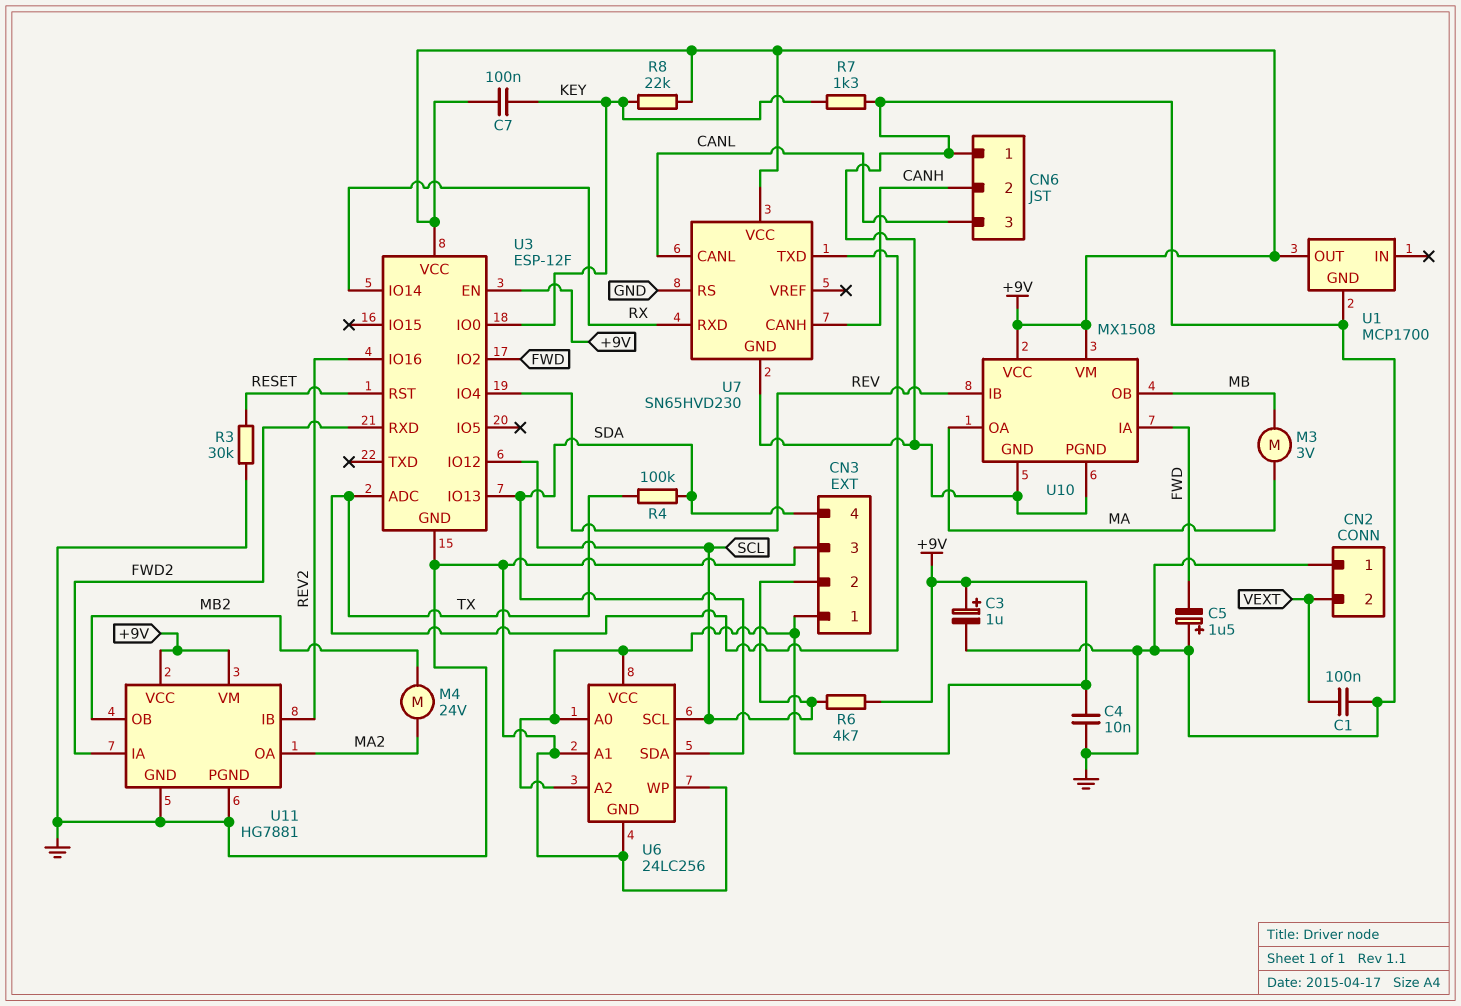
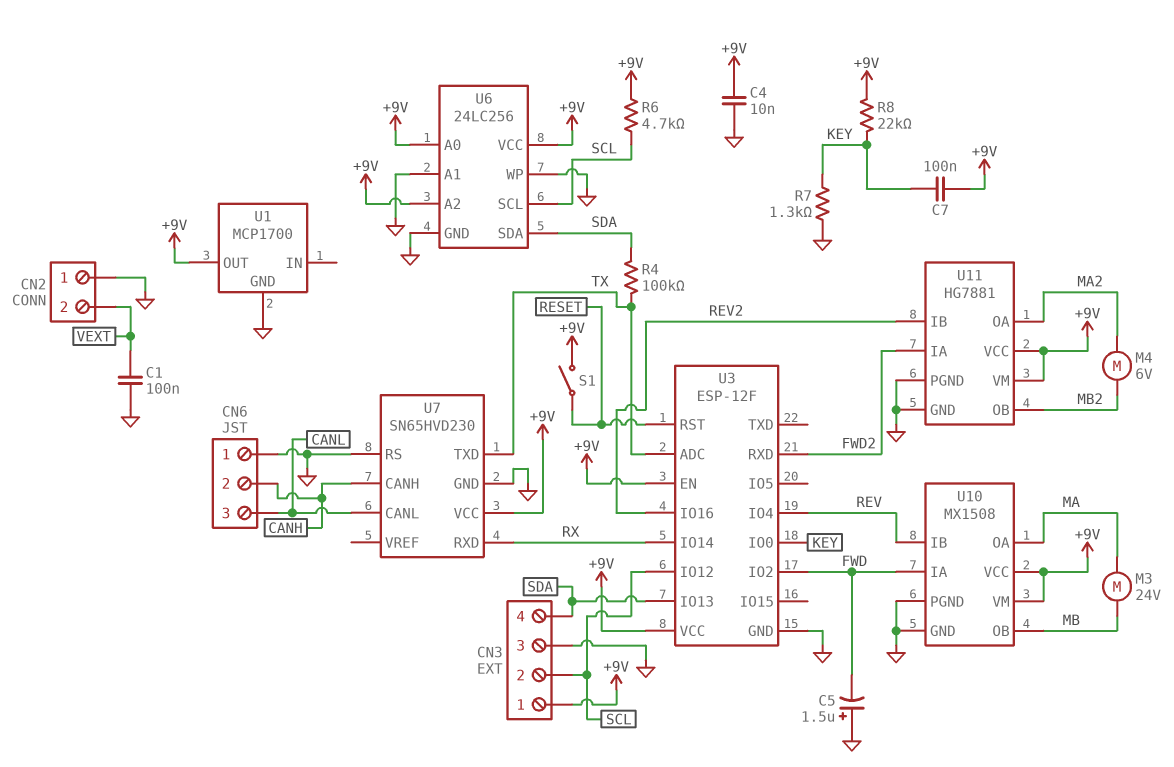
C3: 1uF (plus +9V, minus GND) -> none
M3: motor 3V (MA, MB) -> motor 24V (MA, MB)
M4: motor 24V (MA2, MB2) -> motor 6V (MA2, MB2)
R3: 30k (GND, RESET) -> none
S1: none -> switch (+9V, RESET)

